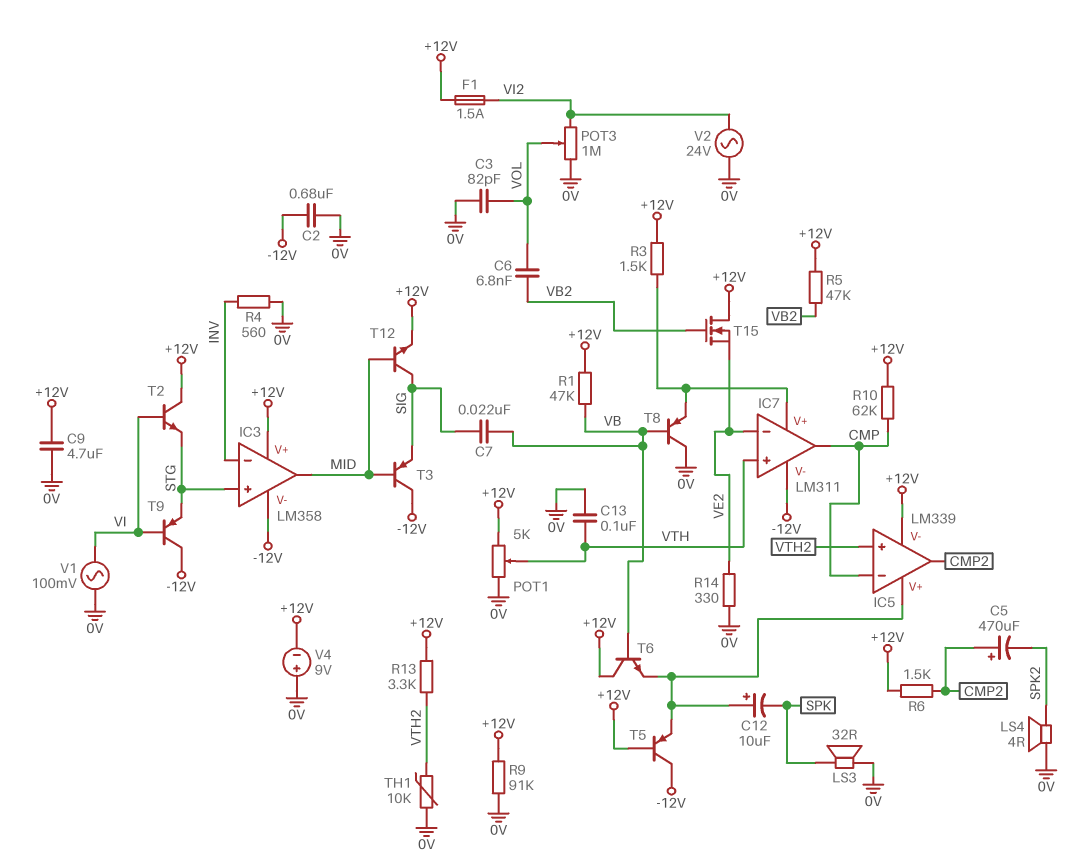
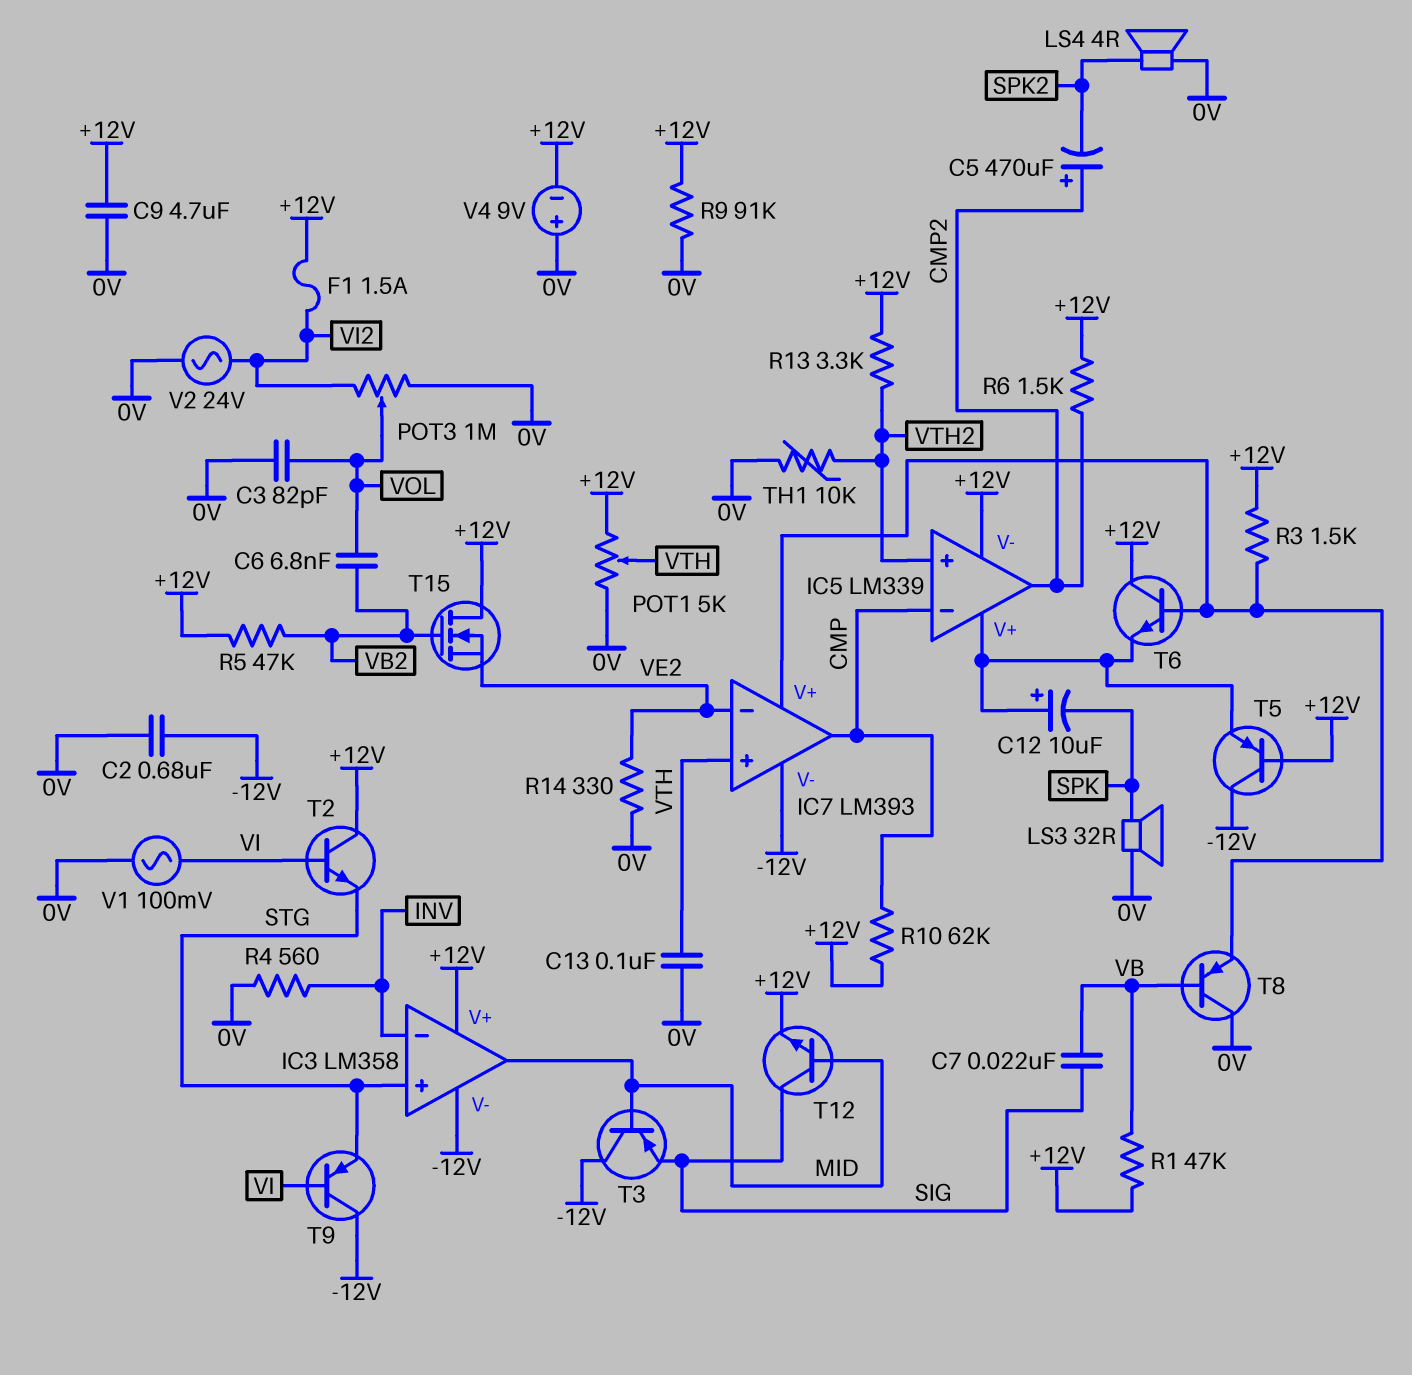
IC7: LM311 -> LM393
T6: NPN (B VB, C +12V, E IC5/V+) -> NPN (B IC7/V+, C +12V, E IC5/V+)

